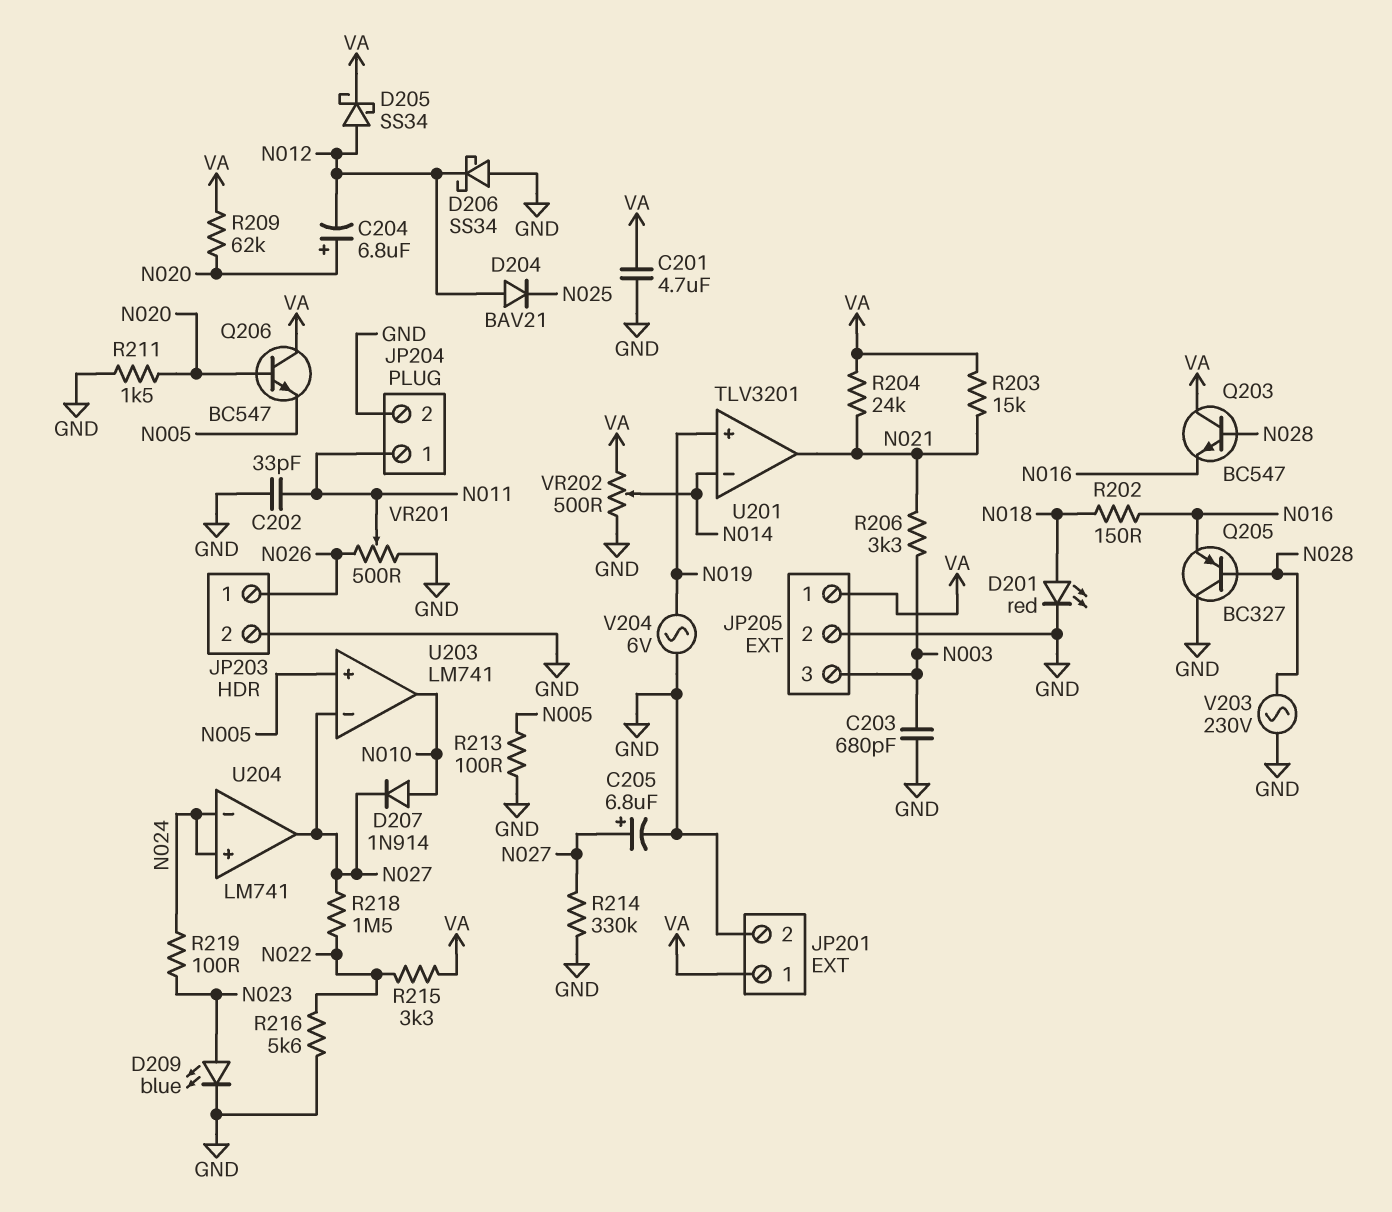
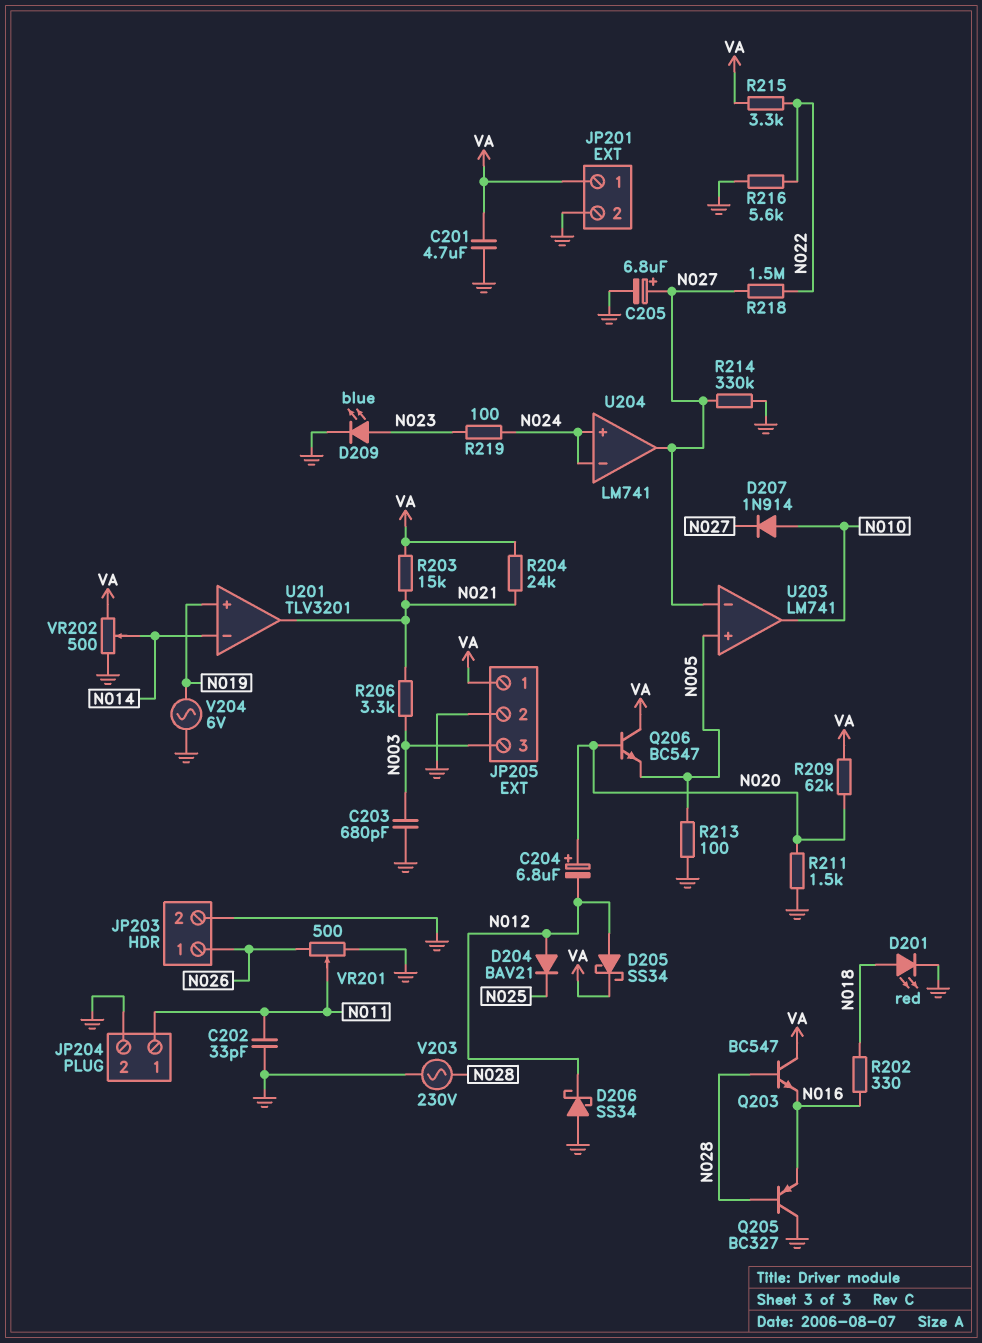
R202: 150 (N016, N018) -> 330 (N016, N018)

